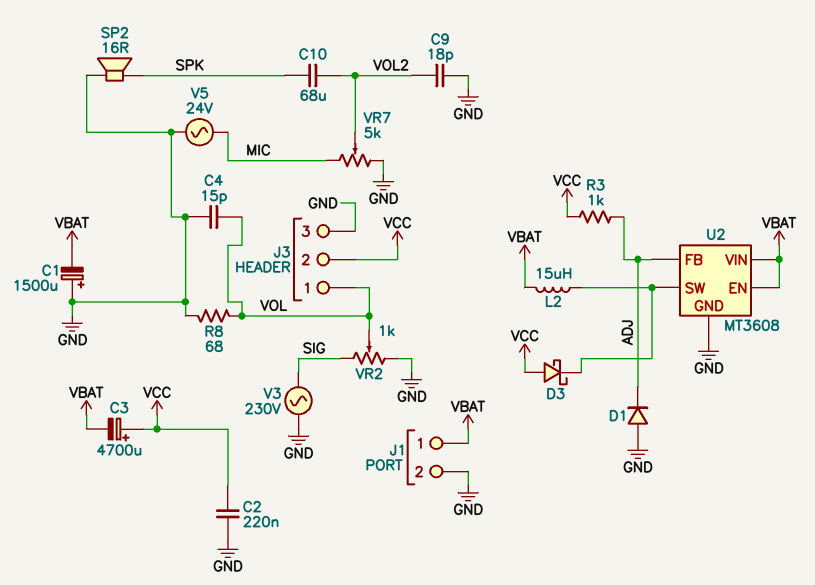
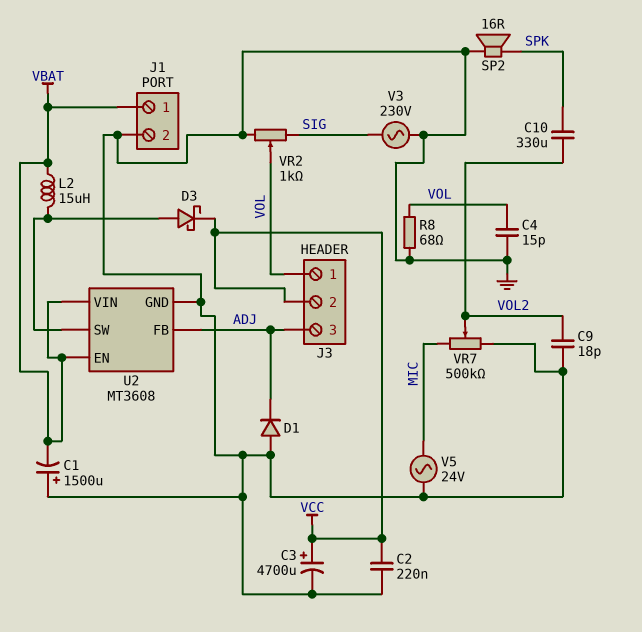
C3: 4700uF (plus VCC, minus VBAT) -> 4700uF (plus VCC, minus GND)
C10: 68uF (SPK, VOL2) -> 330uF (SPK, VOL2)
D3: schottky (A VCC, K U2/SW) -> schottky (A U2/SW, K VCC)
J3 pin 3: GND -> ADJ
R3: 1k (ADJ, VCC) -> none
VR7: 5k (GND, MIC, wiper VOL2) -> 500k (GND, MIC, wiper VOL2)

